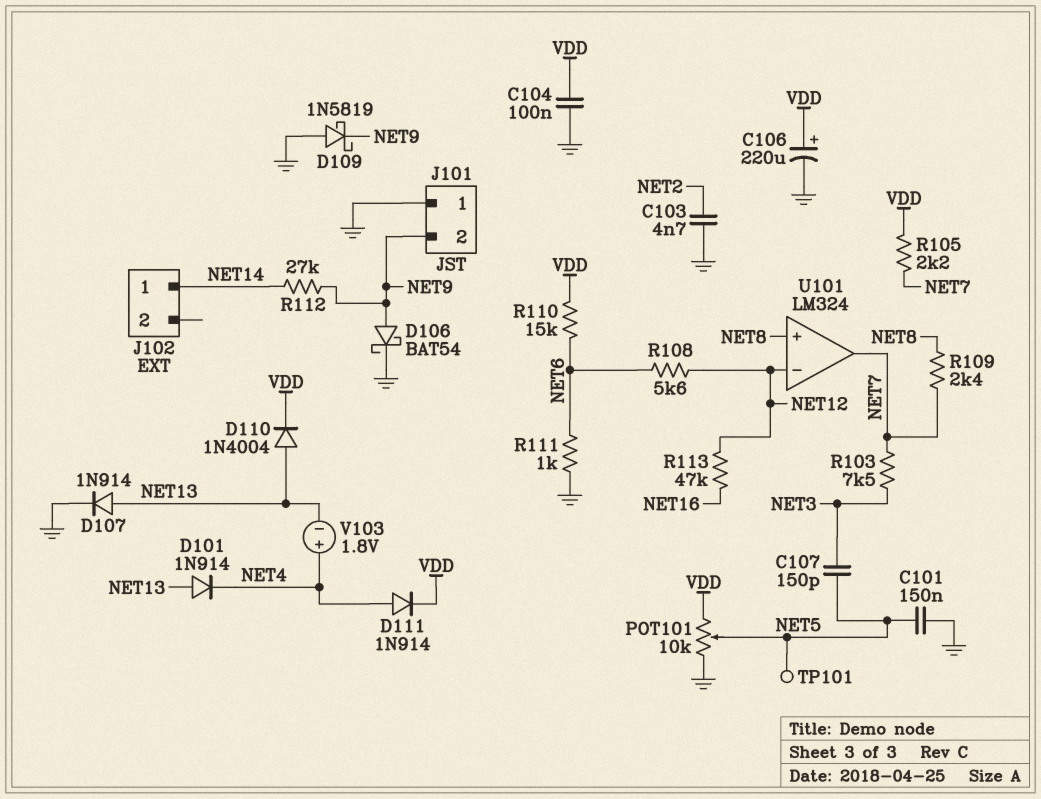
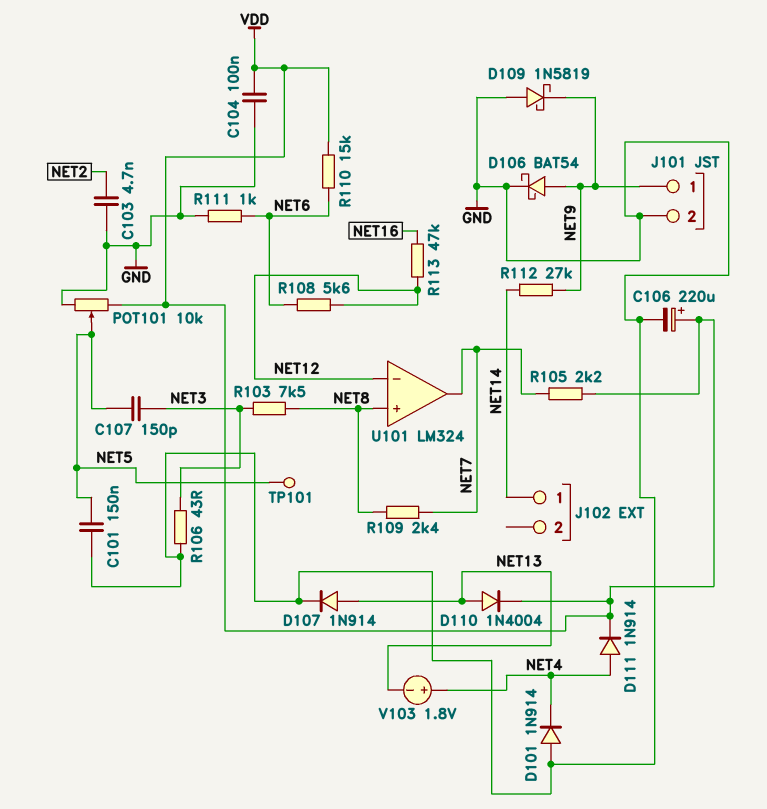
D101: diode 1N914 (A NET13, K NET4) -> diode 1N914 (A GND, K NET4)
J101 pin 1: GND -> NET9
J101 pin 2: NET9 -> GND
R103: 7.5k (NET3, NET7) -> 7.5k (NET3, NET8)
R106: none -> 43 (GND, NET3)

